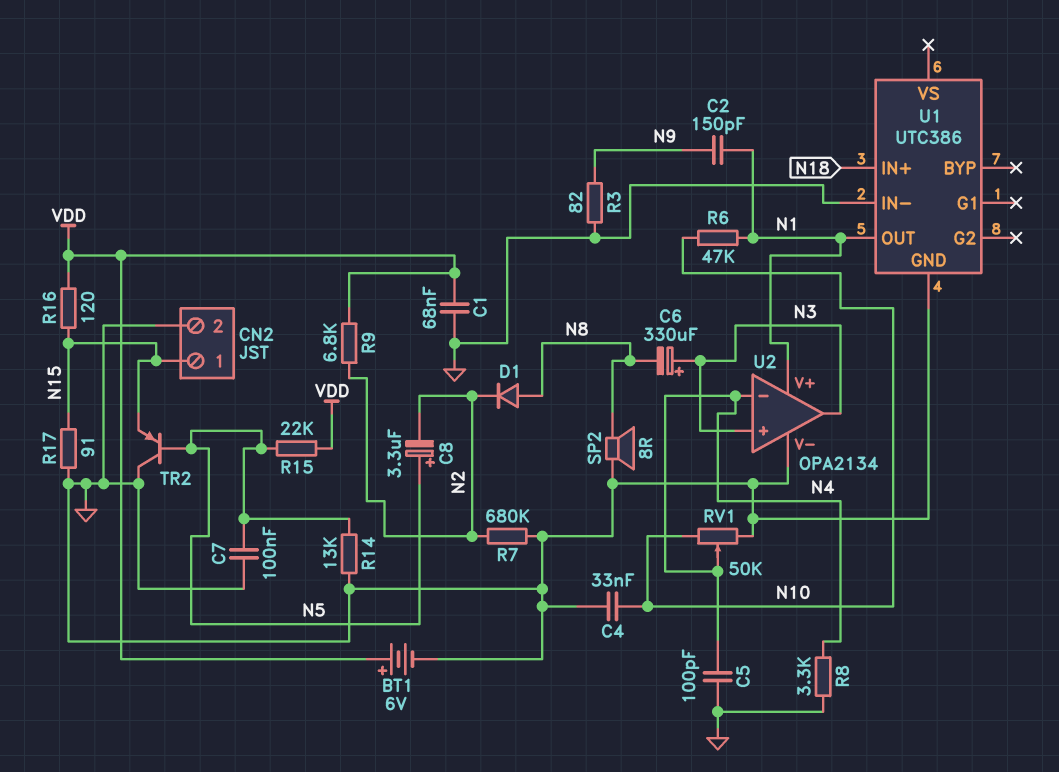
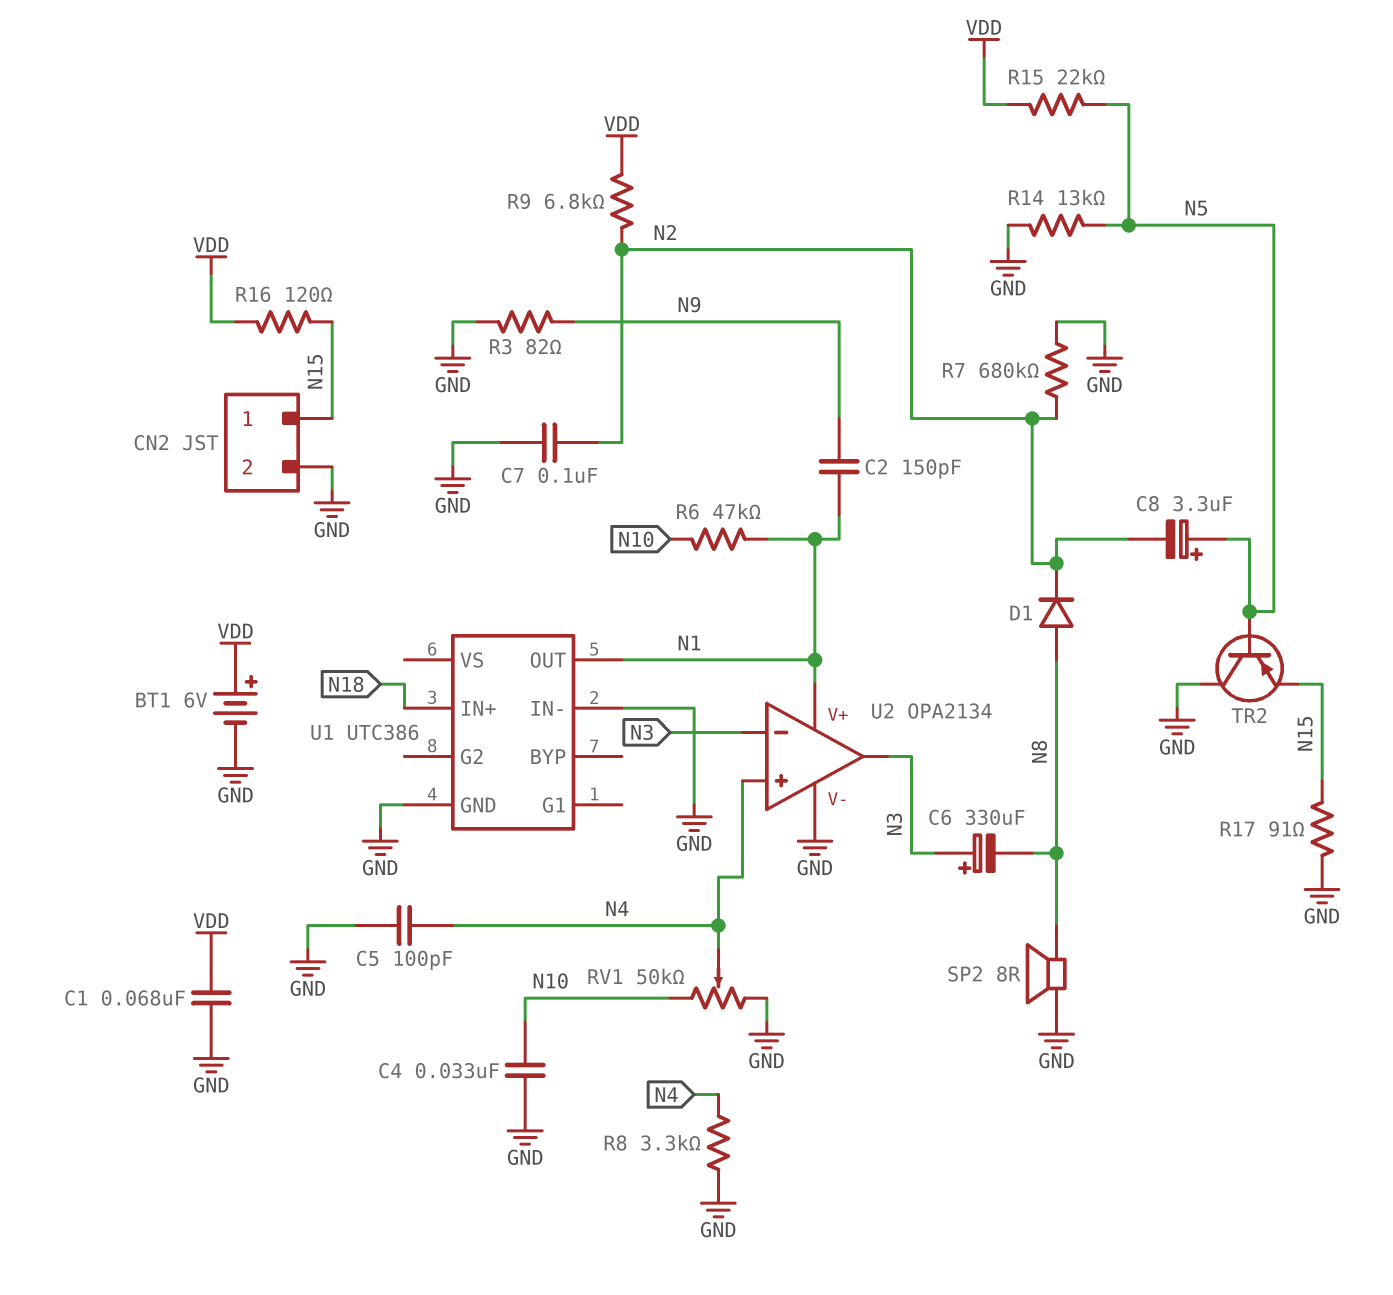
C7: 100nF (GND, N5) -> 100nF (GND, N2)
U2 pin in+: N3 -> N4
U2 pin in-: N4 -> N3

